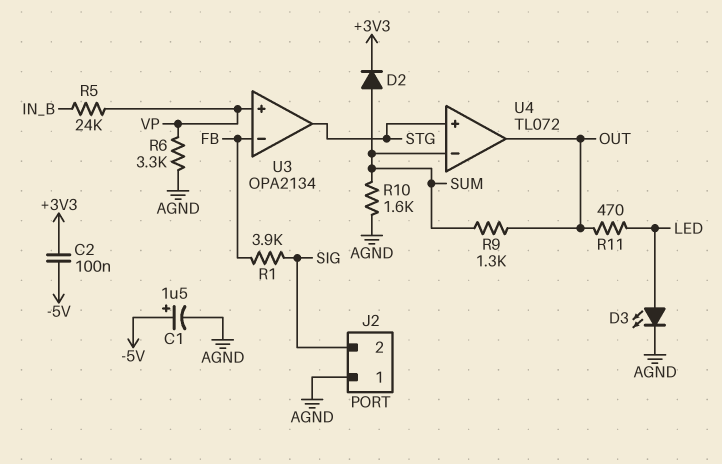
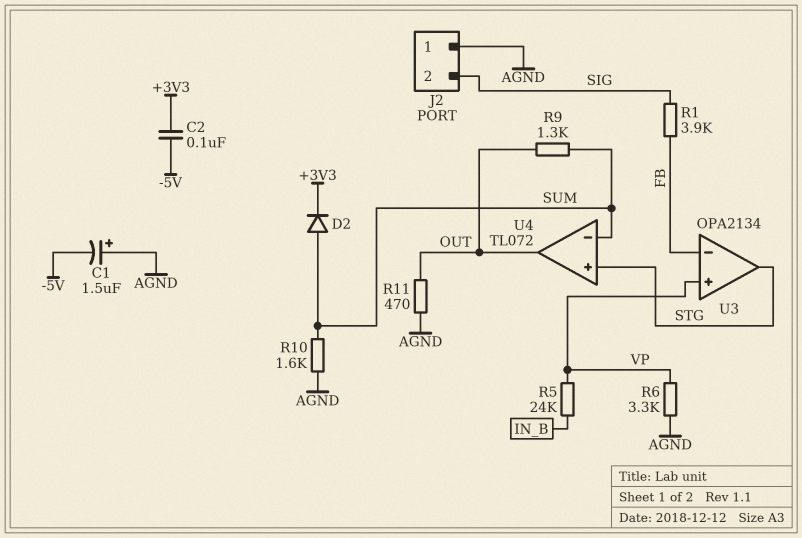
C1: 1.5uF (plus -5V, minus AGND) -> 1.5uF (plus AGND, minus -5V)
D3: LED (A LED, K AGND) -> none
R11: 470 (LED, OUT) -> 470 (AGND, OUT)

